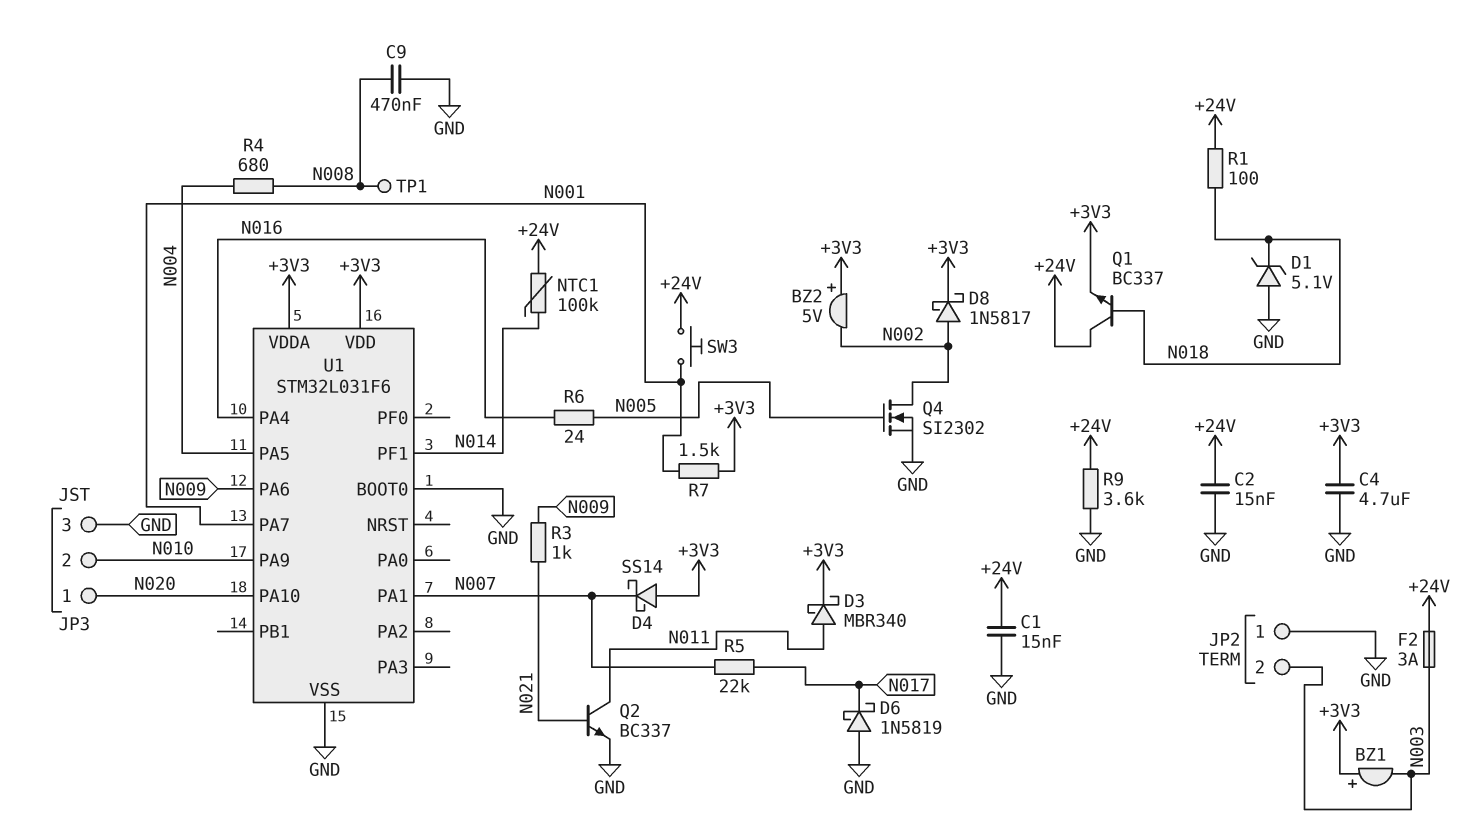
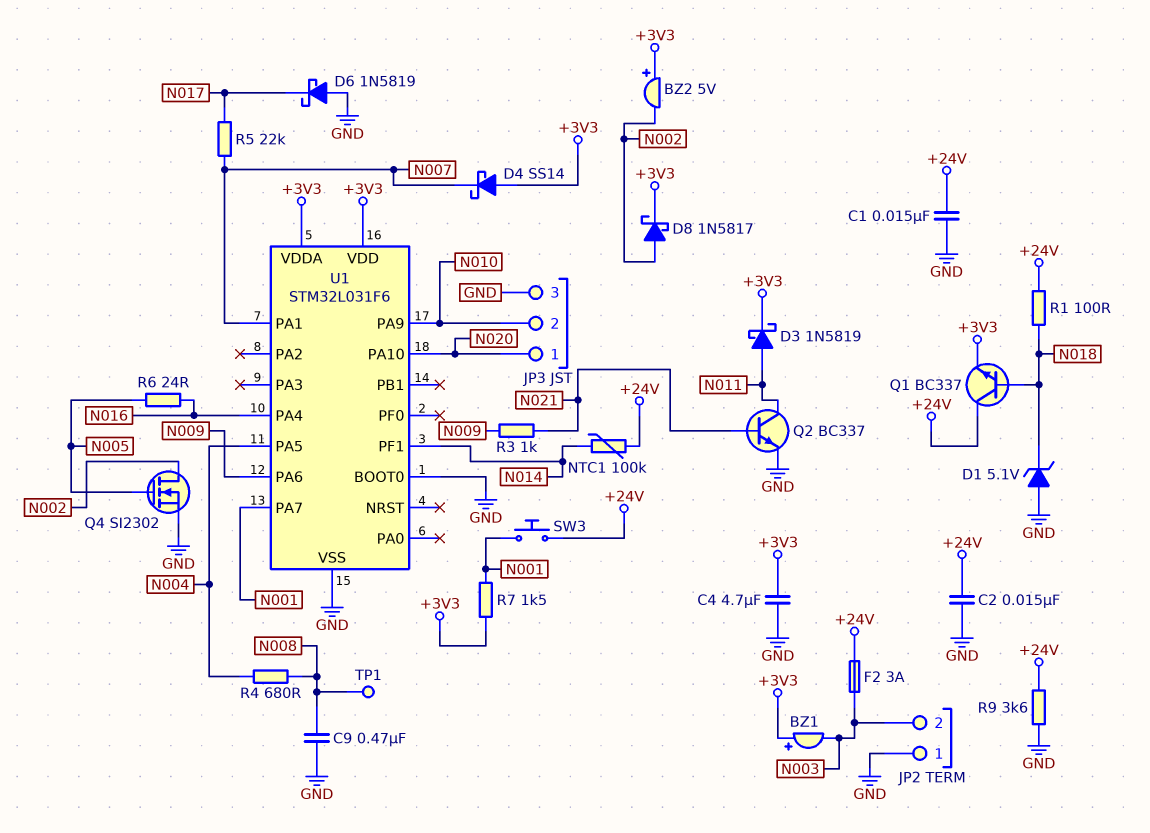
D3: schottky MBR340 (A N011, K +3V3) -> schottky 1N5819 (A N011, K +3V3)

